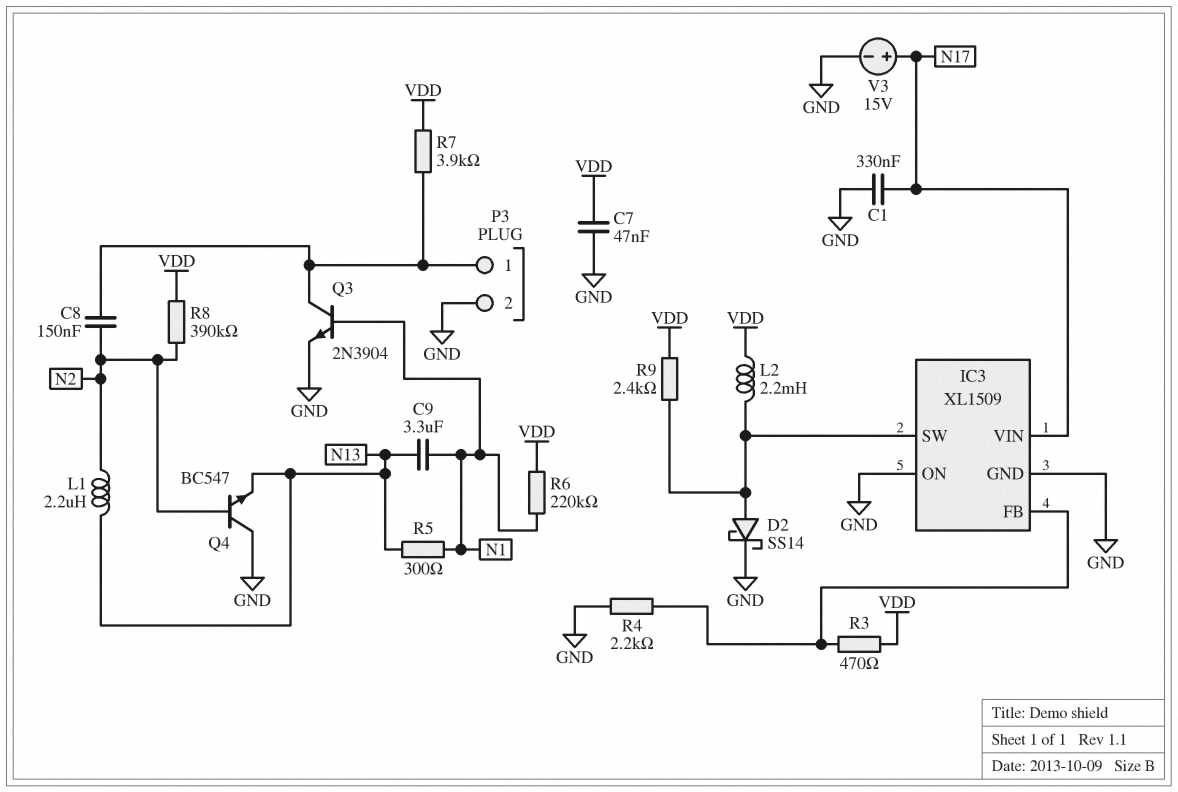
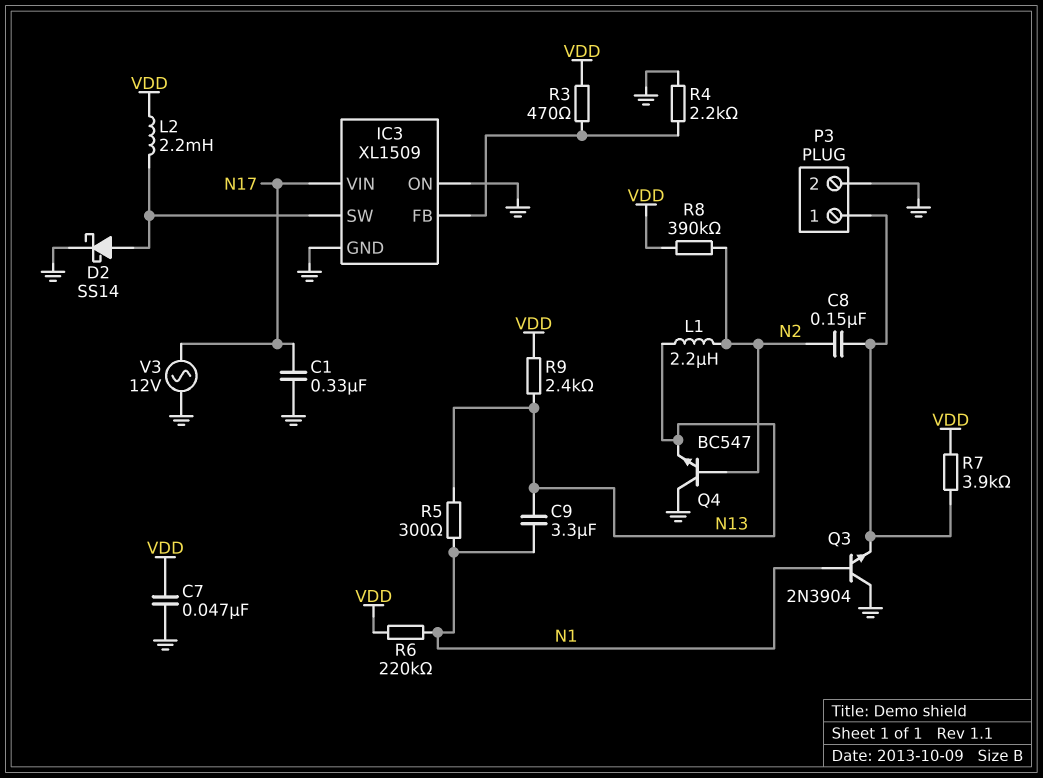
Q3: NPN 2N3904 (B N1, C P3/1, E GND) -> NPN 2N3904 (B N1, C GND, E P3/1)
R9: 2.4k (IC3/SW, VDD) -> 2.4k (N13, VDD)
V3: 15V (plus N17, minus GND) -> AC 12V (GND, N17)

